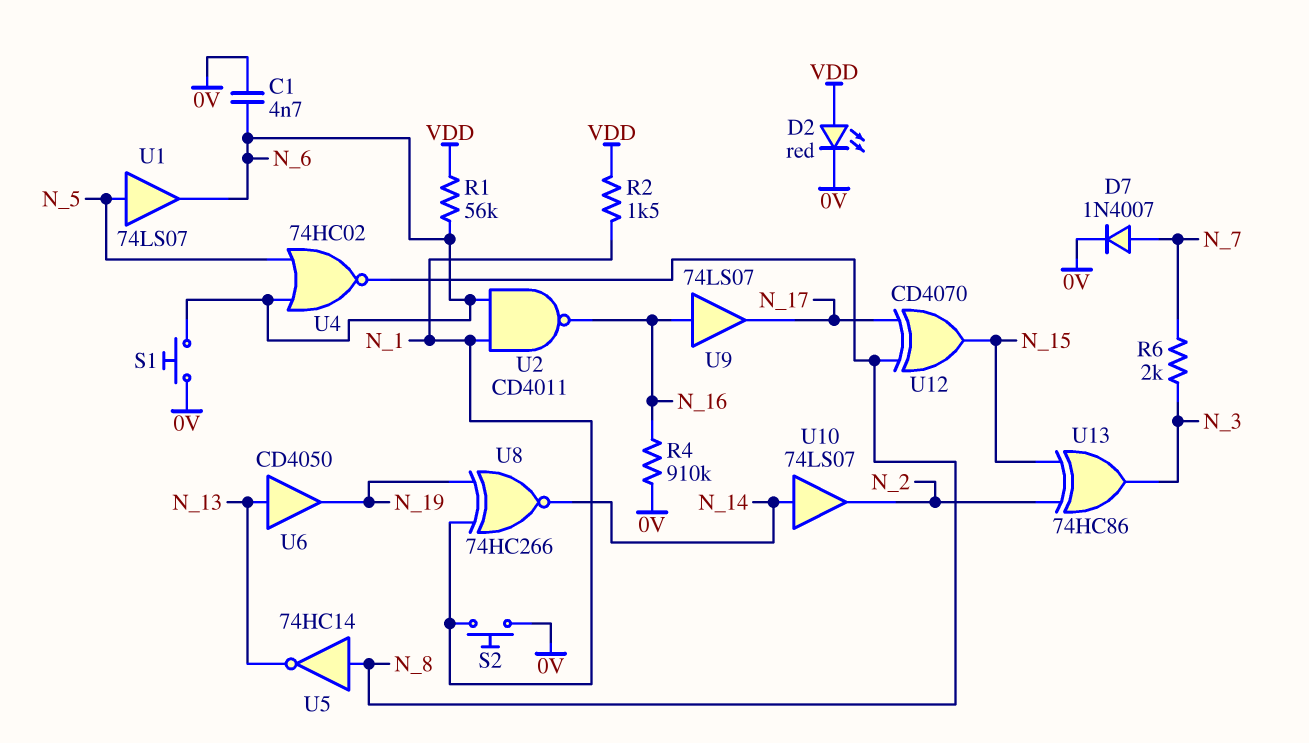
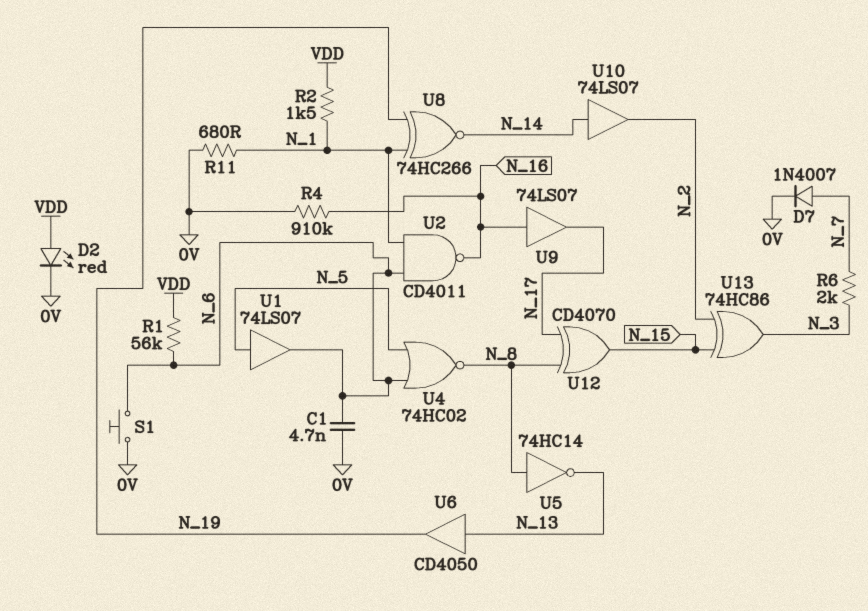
R11: none -> 680 (0V, N_1)
S2: button (0V, N_1) -> none

